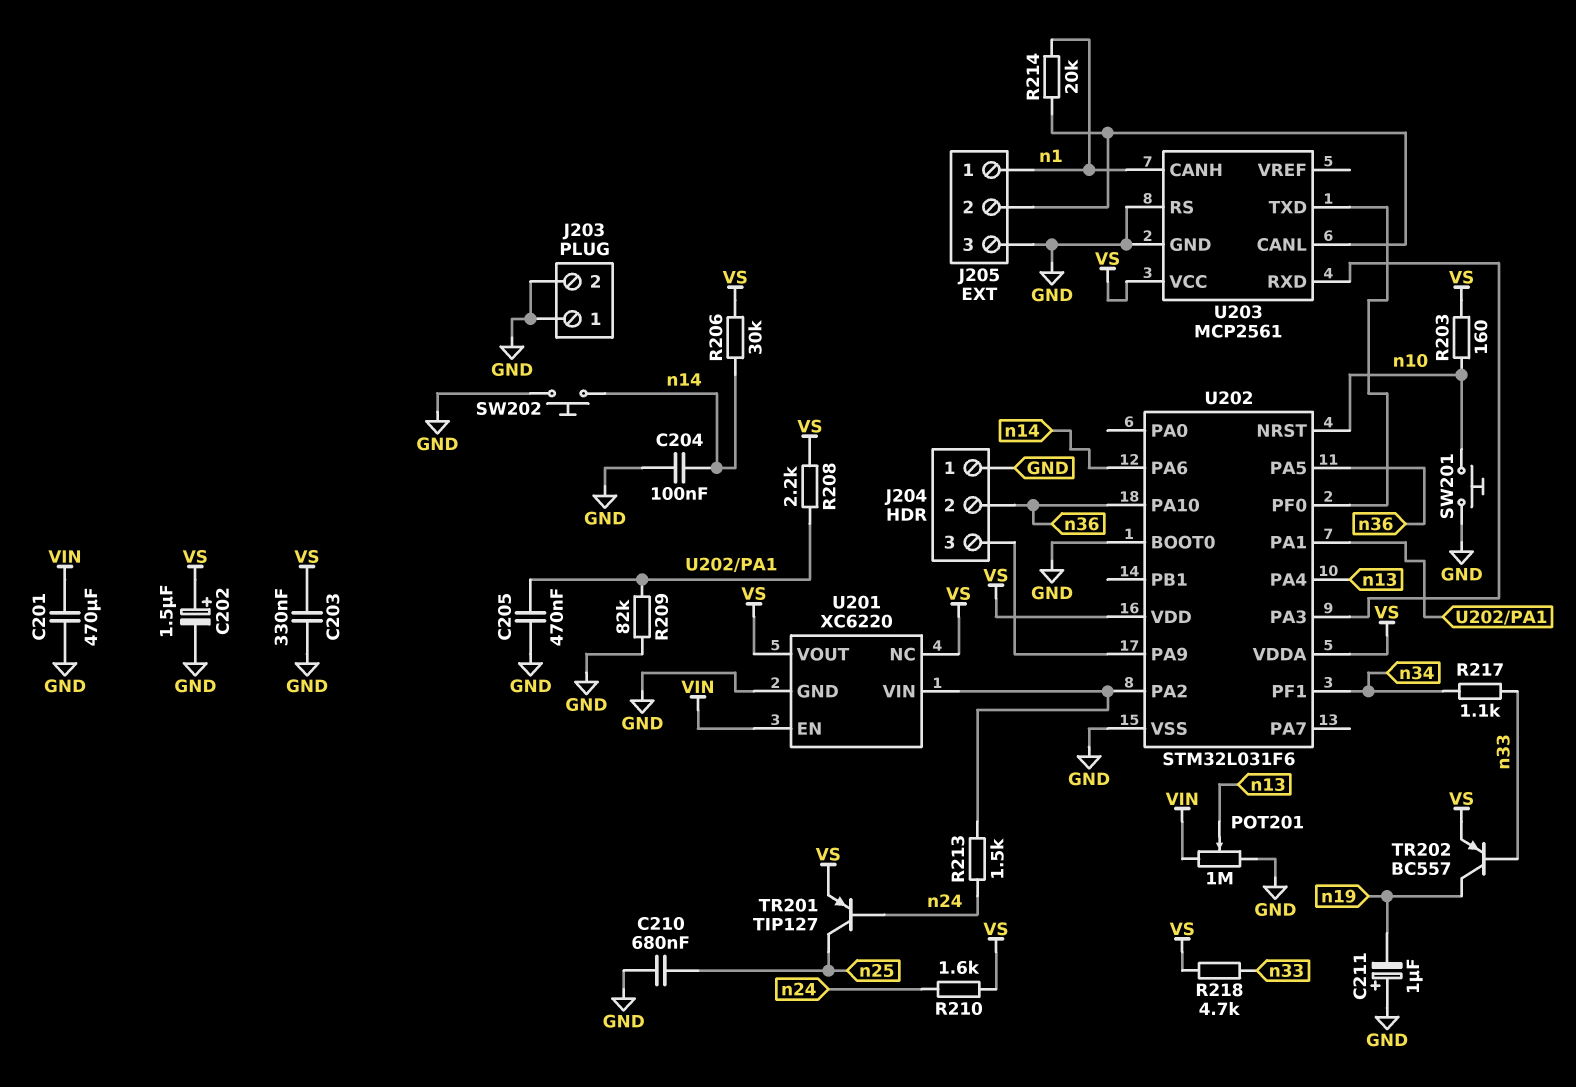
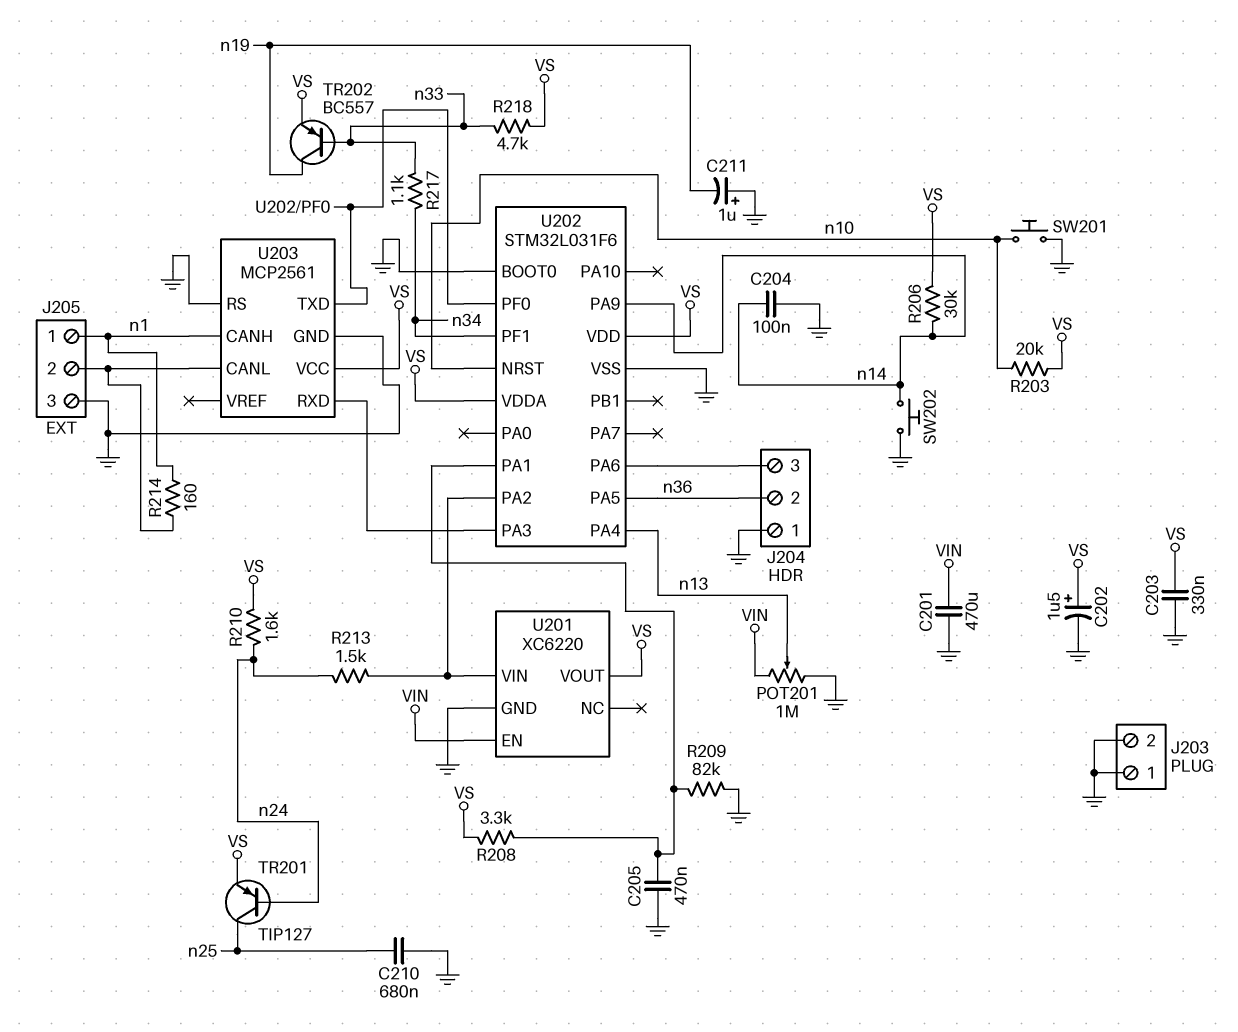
R203: 160 (VS, n10) -> 20k (VS, n10)
R208: 2.2k (U202/PA1, VS) -> 3.3k (U202/PA1, VS)
R214: 20k (J205/2, n1) -> 160 (J205/2, n1)
U201 pin NC: VS -> none
U202 pin PA6: n14 -> J204/3
U202 pin PA9: J204/3 -> n14
U202 pin PA10: n36 -> none

